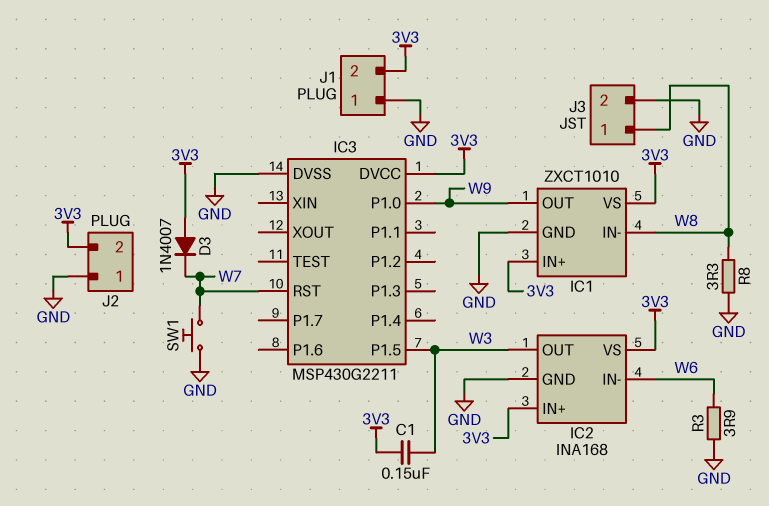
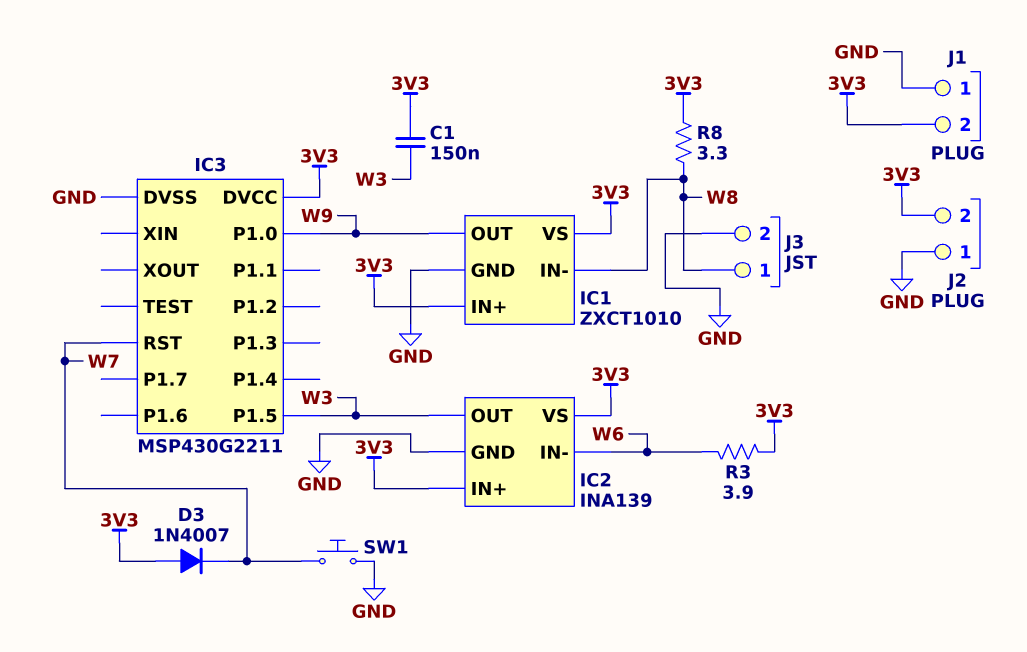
IC2: INA168 -> INA139
R3: 3.9 (GND, W6) -> 3.9 (3V3, W6)
R8: 3.3 (GND, W8) -> 3.3 (3V3, W8)

